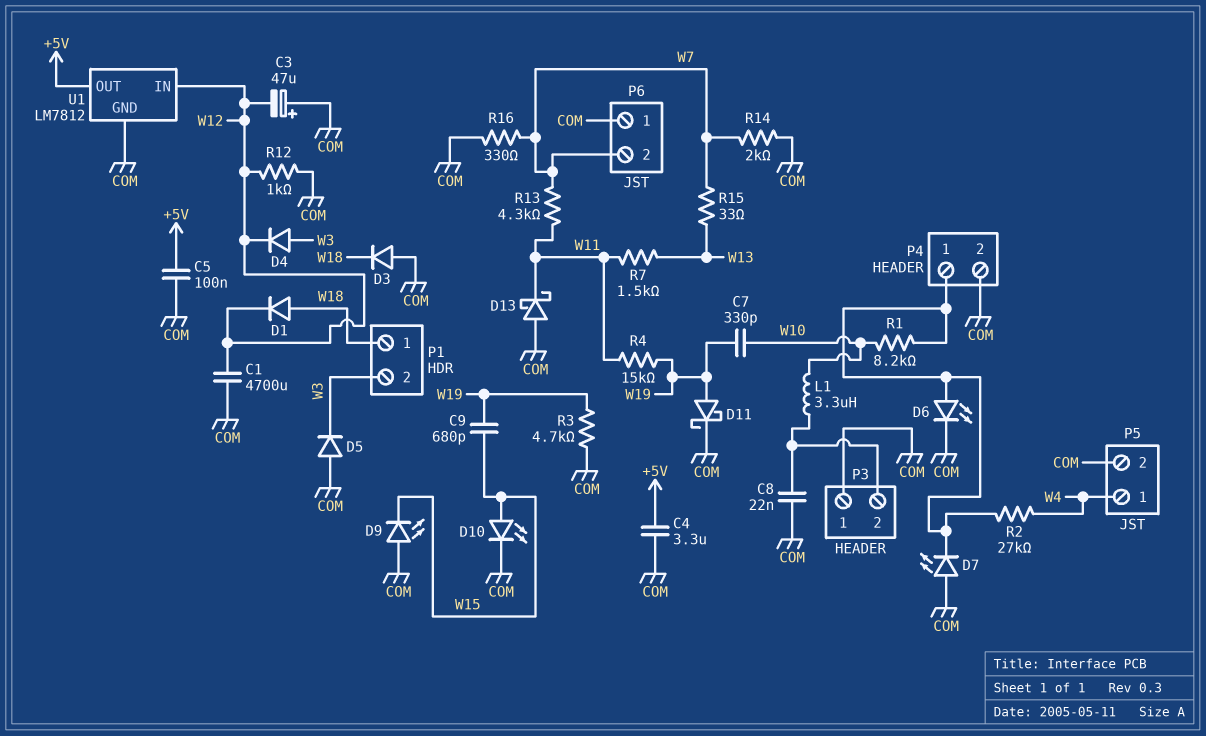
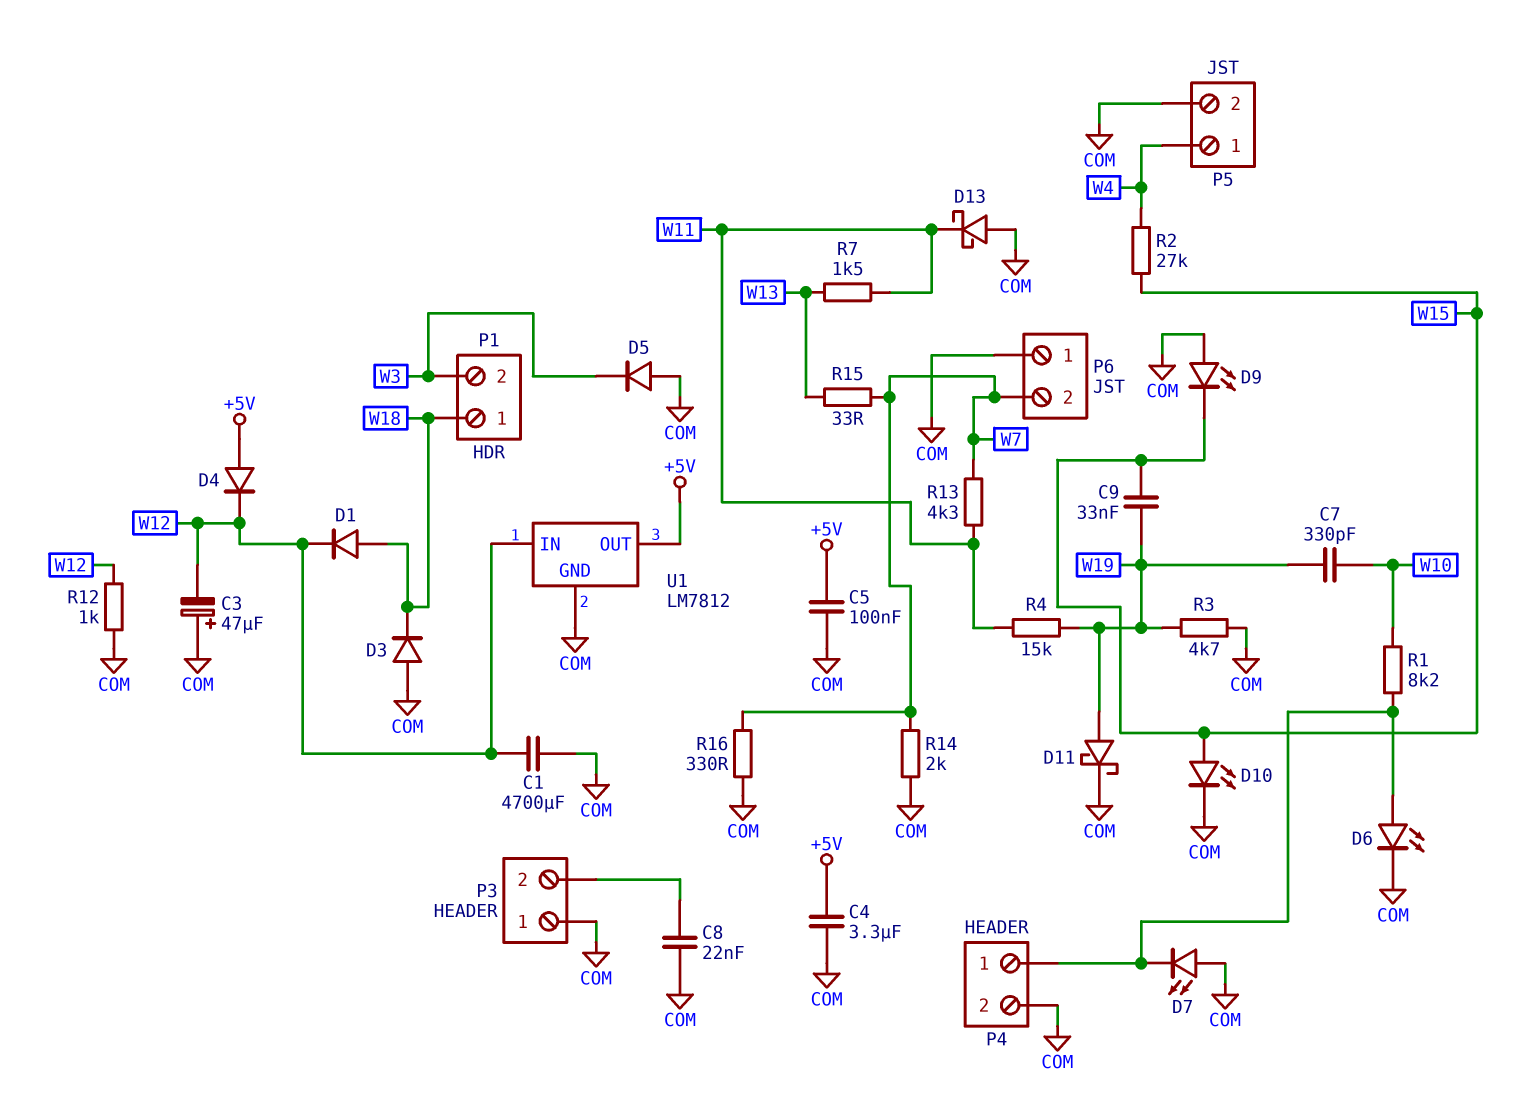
C9: 680pF (W15, W19) -> 33nF (W15, W19)
D4: diode (A W3, K W12) -> diode (A +5V, K W12)
L1: 3.3uH (P3/2, W10) -> none
R2: 27k (P4/1, W4) -> 27k (W4, W15)

